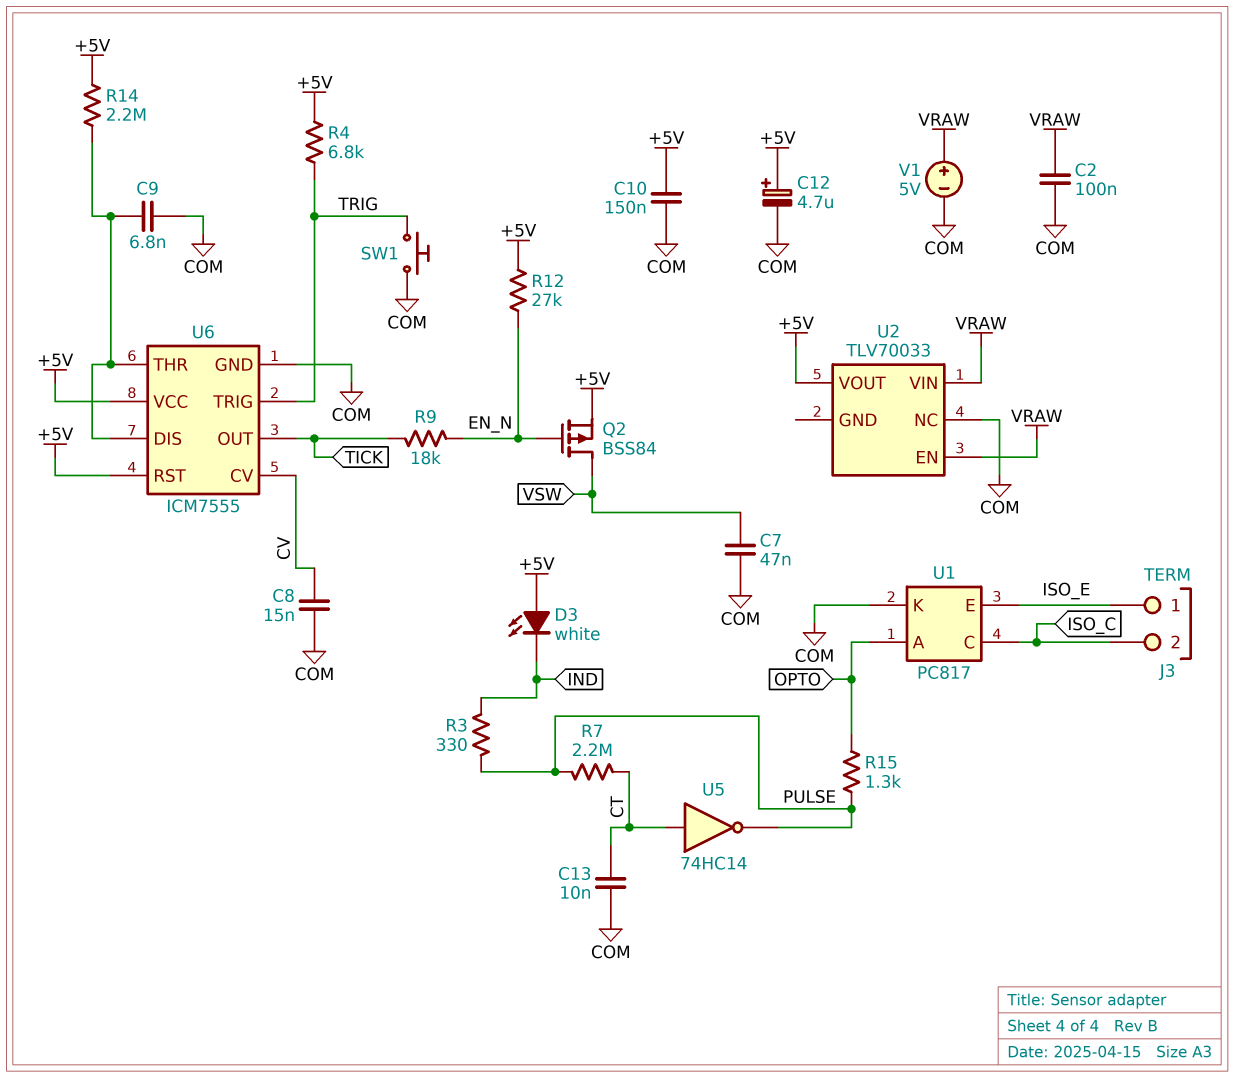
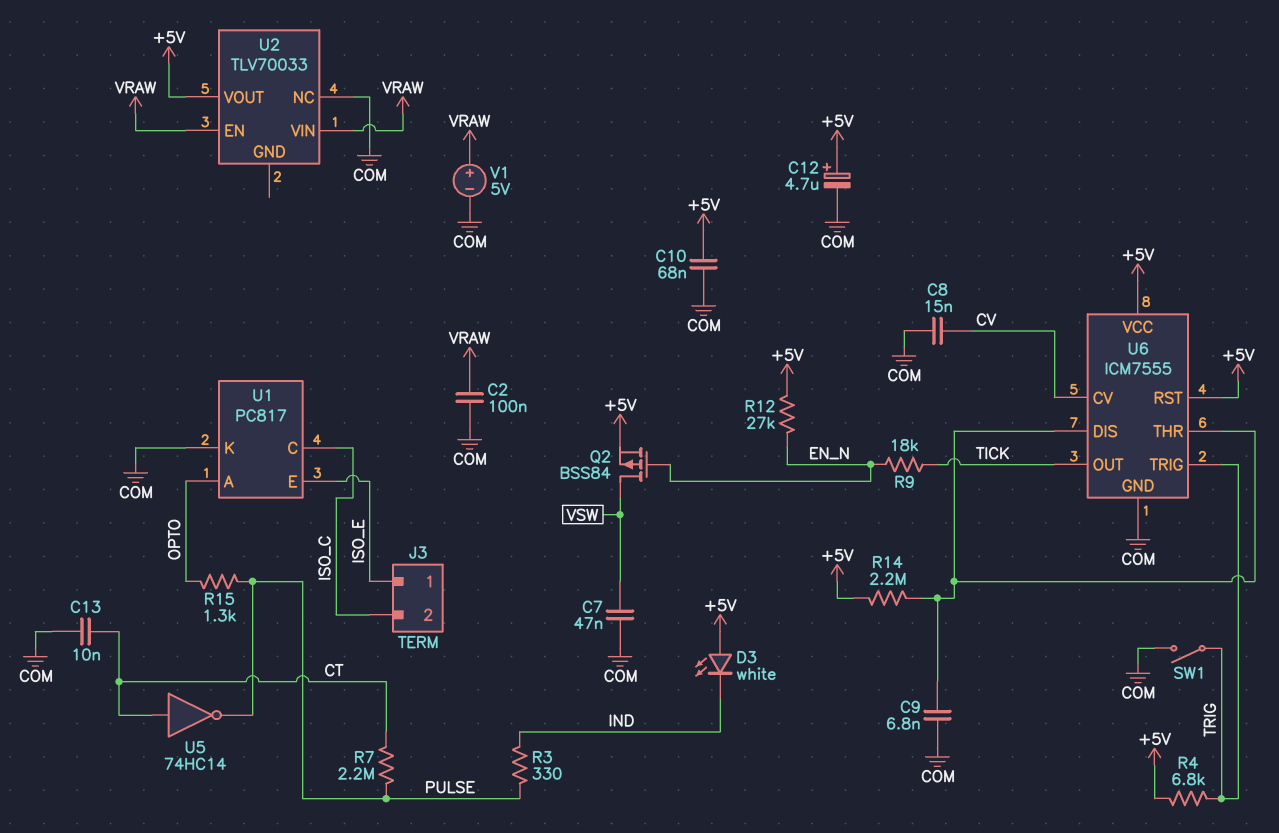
C10: 150nF (+5V, COM) -> 68nF (+5V, COM)
SW1: button (COM, TRIG) -> switch (COM, TRIG)

